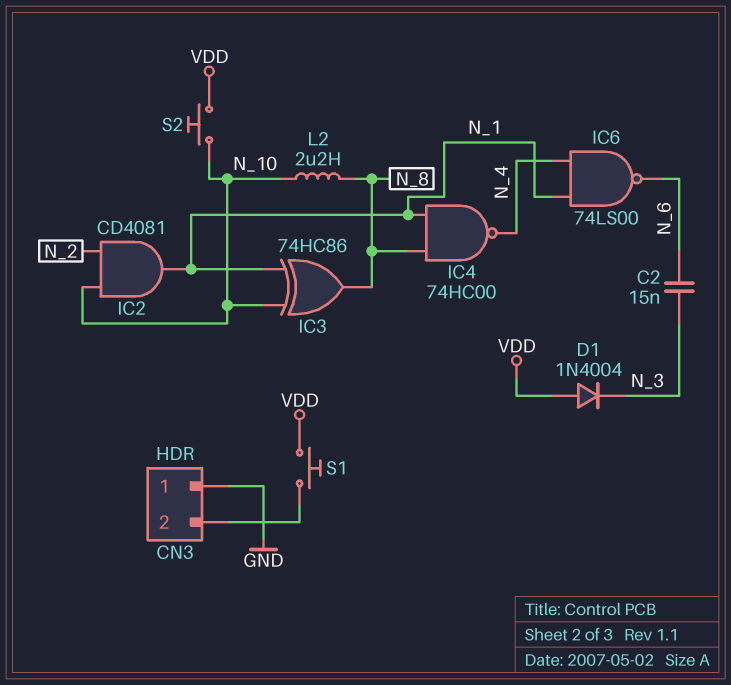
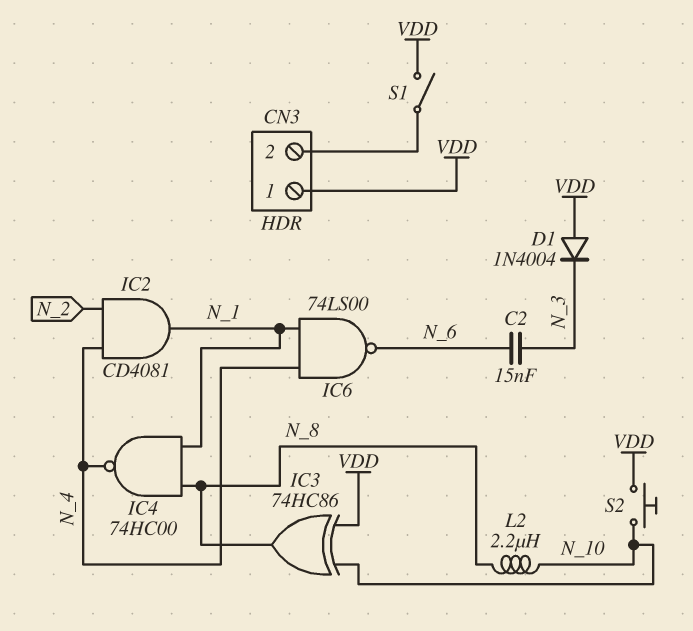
CN3 pin 1: GND -> VDD
IC2: AND CD4081 (in N_2, in N_10, out N_1) -> AND CD4081 (in N_2, in N_4, out N_1)
IC3: XOR 74HC86 (in N_1, in N_10, out N_8) -> XOR 74HC86 (in N_10, in VDD, out N_8)
S1: button (CN3/2, VDD) -> switch (CN3/2, VDD)

